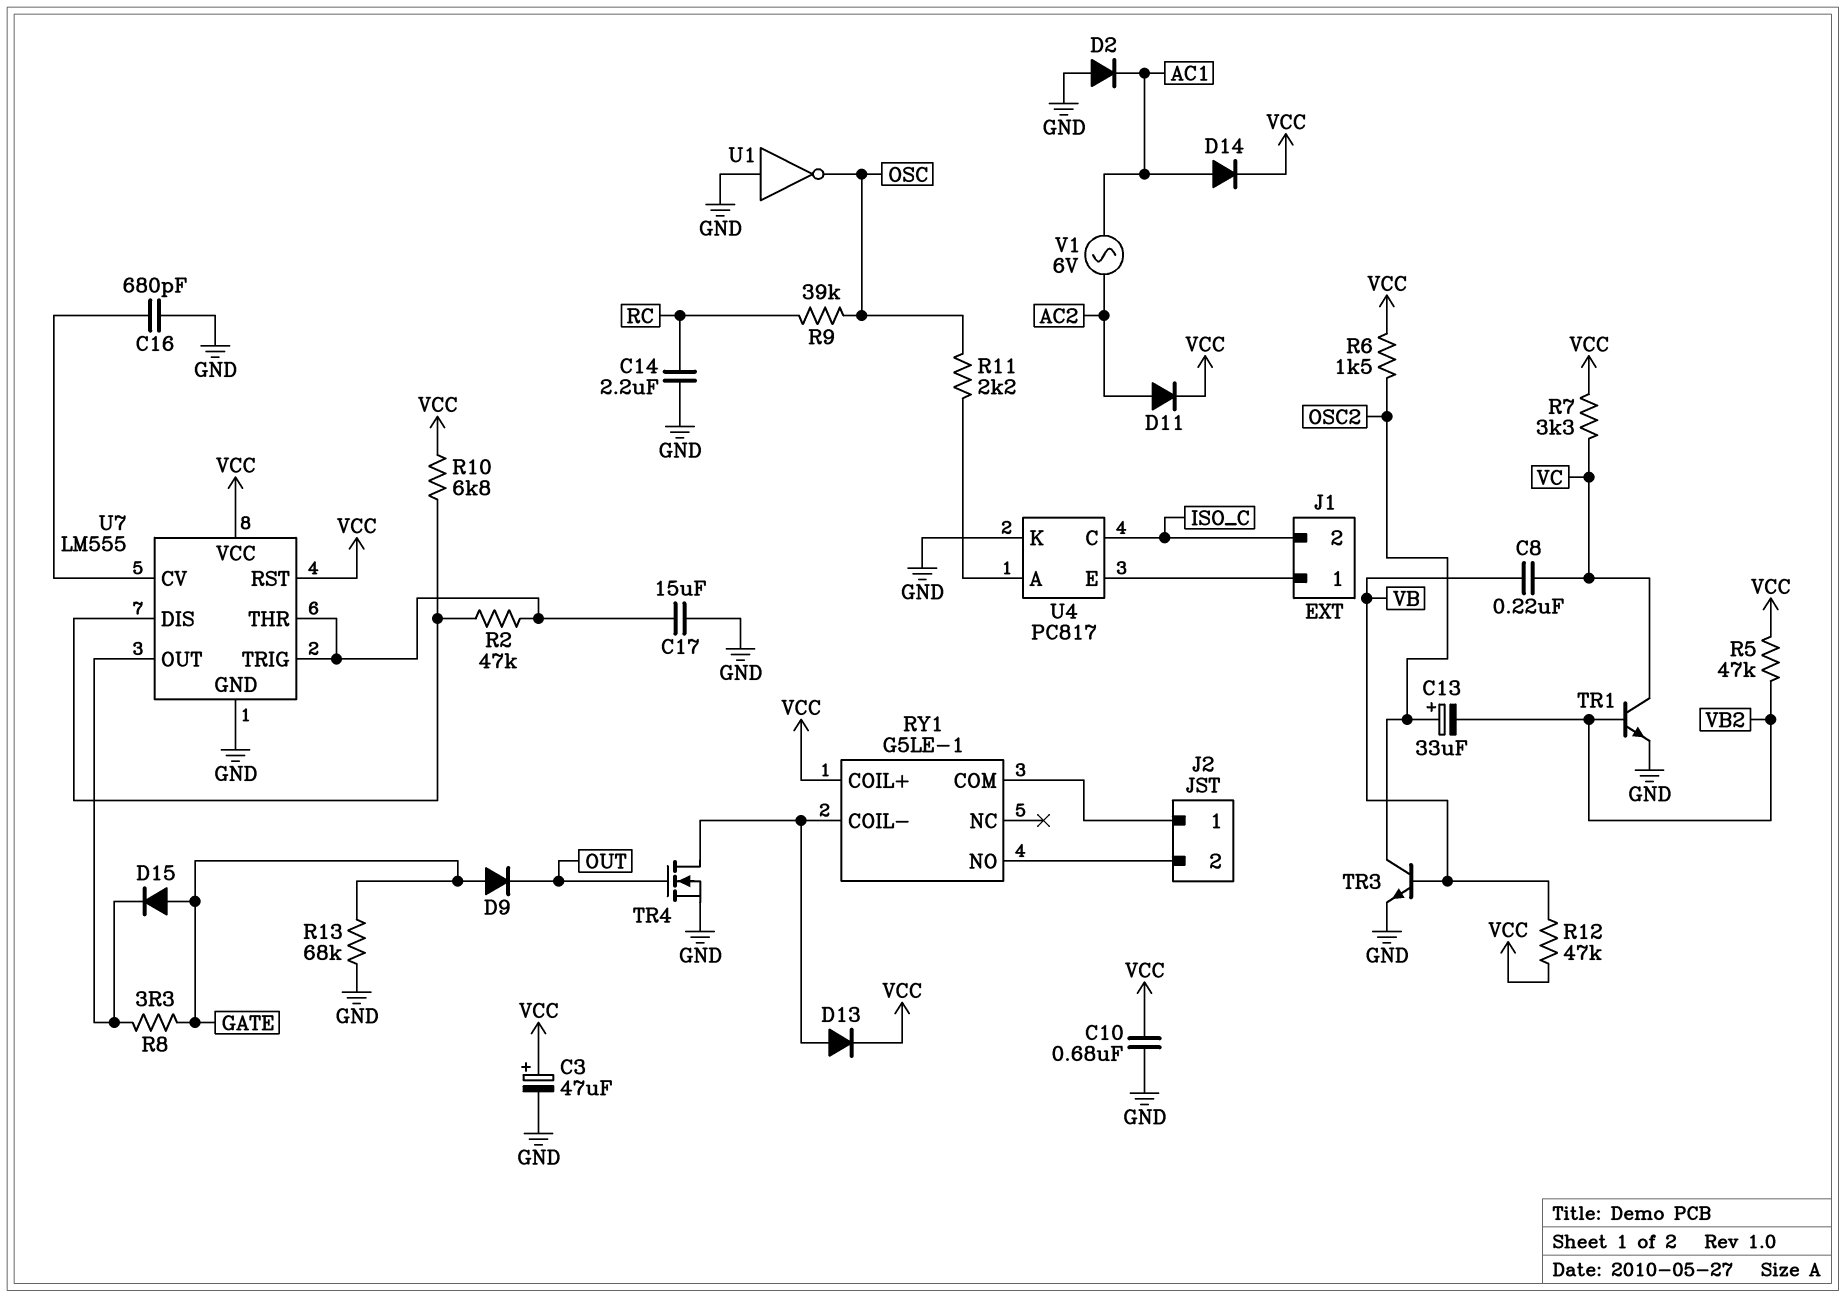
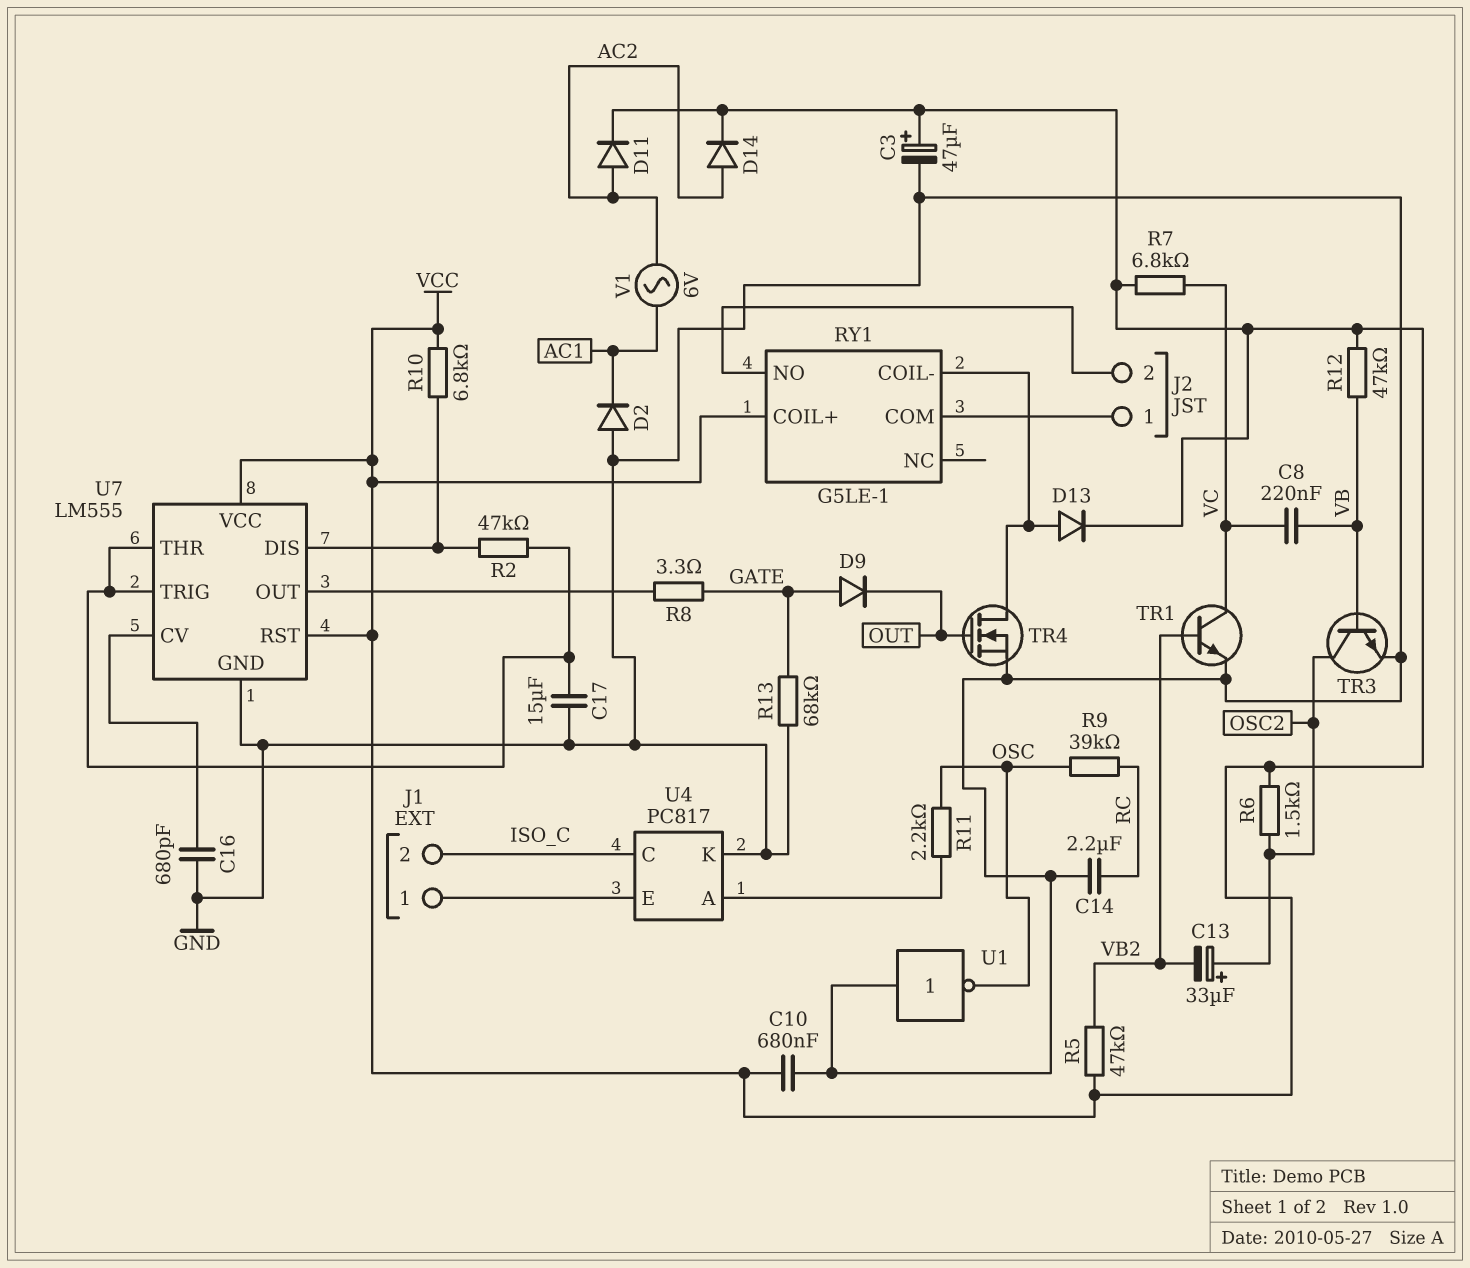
D14: diode (A AC1, K VCC) -> diode (A AC2, K VCC)
D15: diode (A GATE, K U7/OUT) -> none
R7: 3.3k (VC, VCC) -> 6.8k (VC, VCC)

